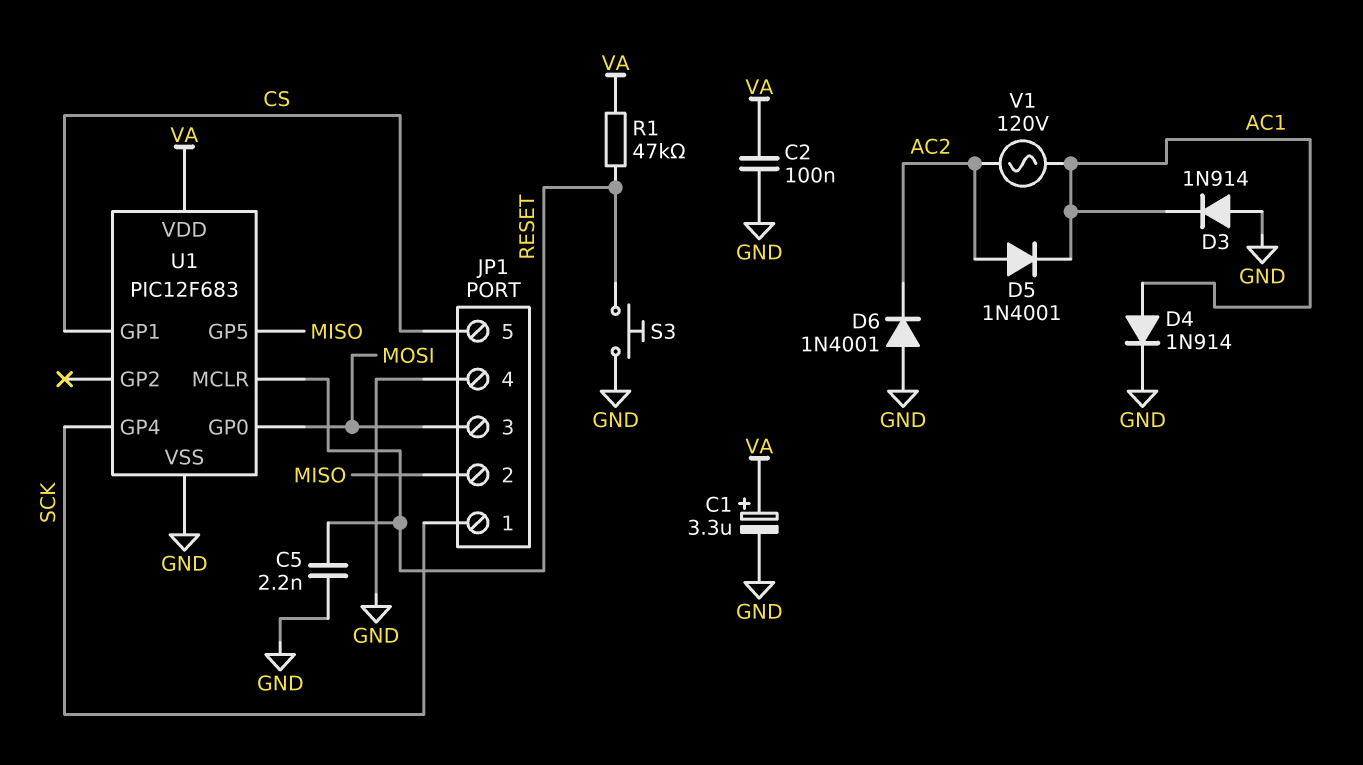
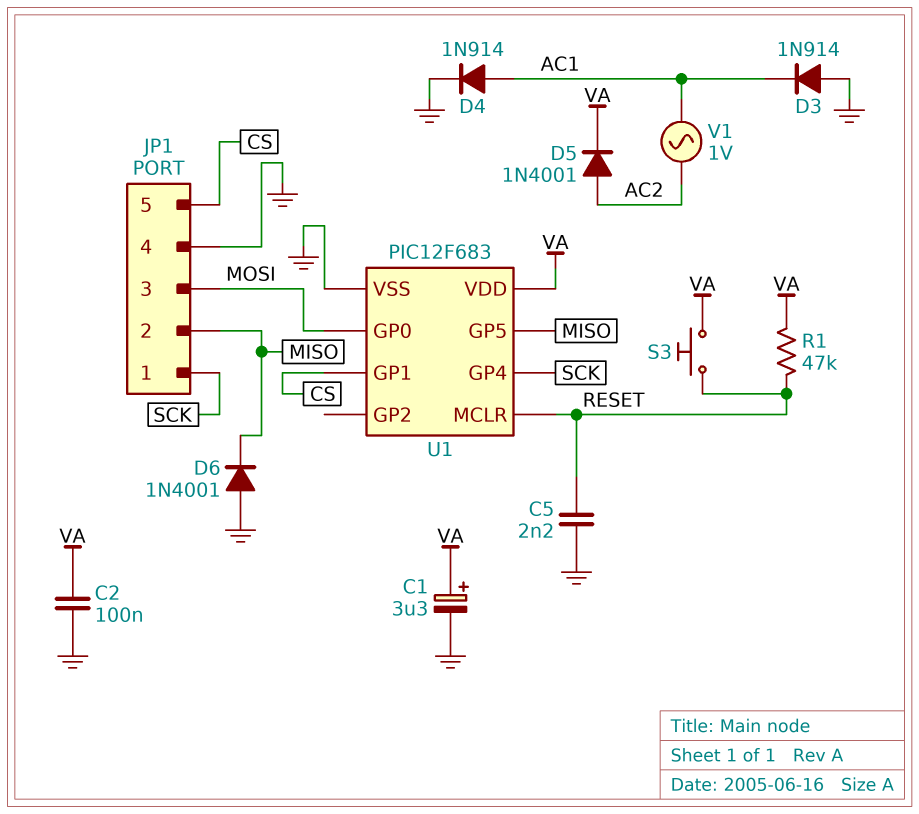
D5: diode 1N4001 (A AC2, K AC1) -> diode 1N4001 (A AC2, K VA)
D6: diode 1N4001 (A GND, K AC2) -> diode 1N4001 (A GND, K MISO)
S3: button (GND, RESET) -> button (RESET, VA)
V1: AC 120V (AC1, AC2) -> AC 1V (AC1, AC2)

